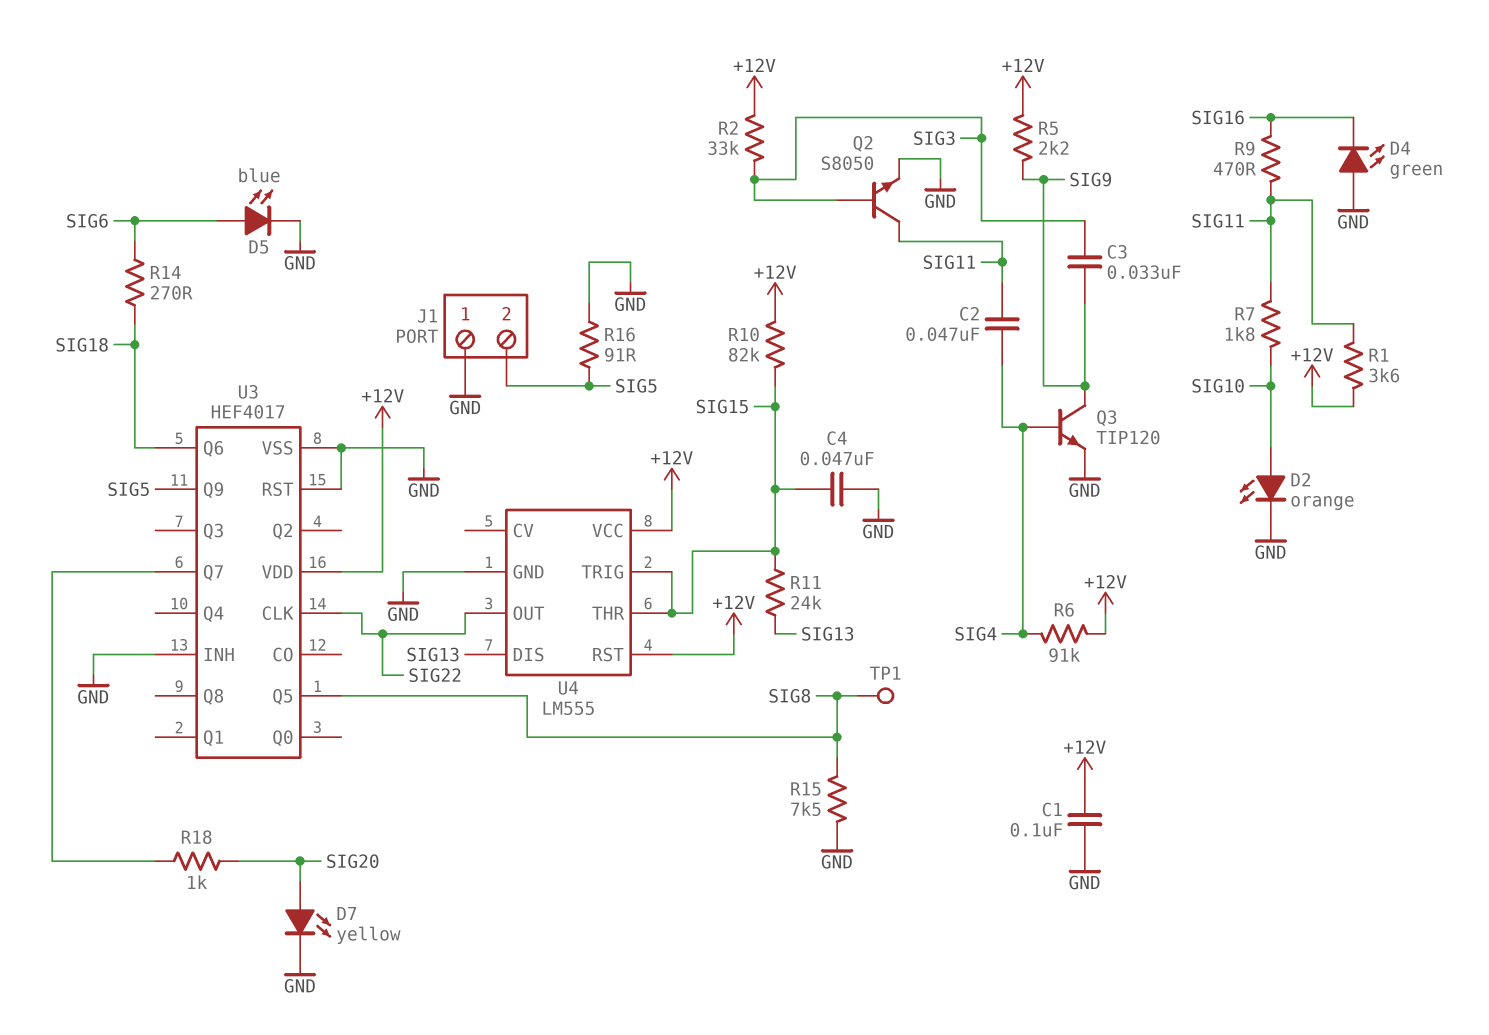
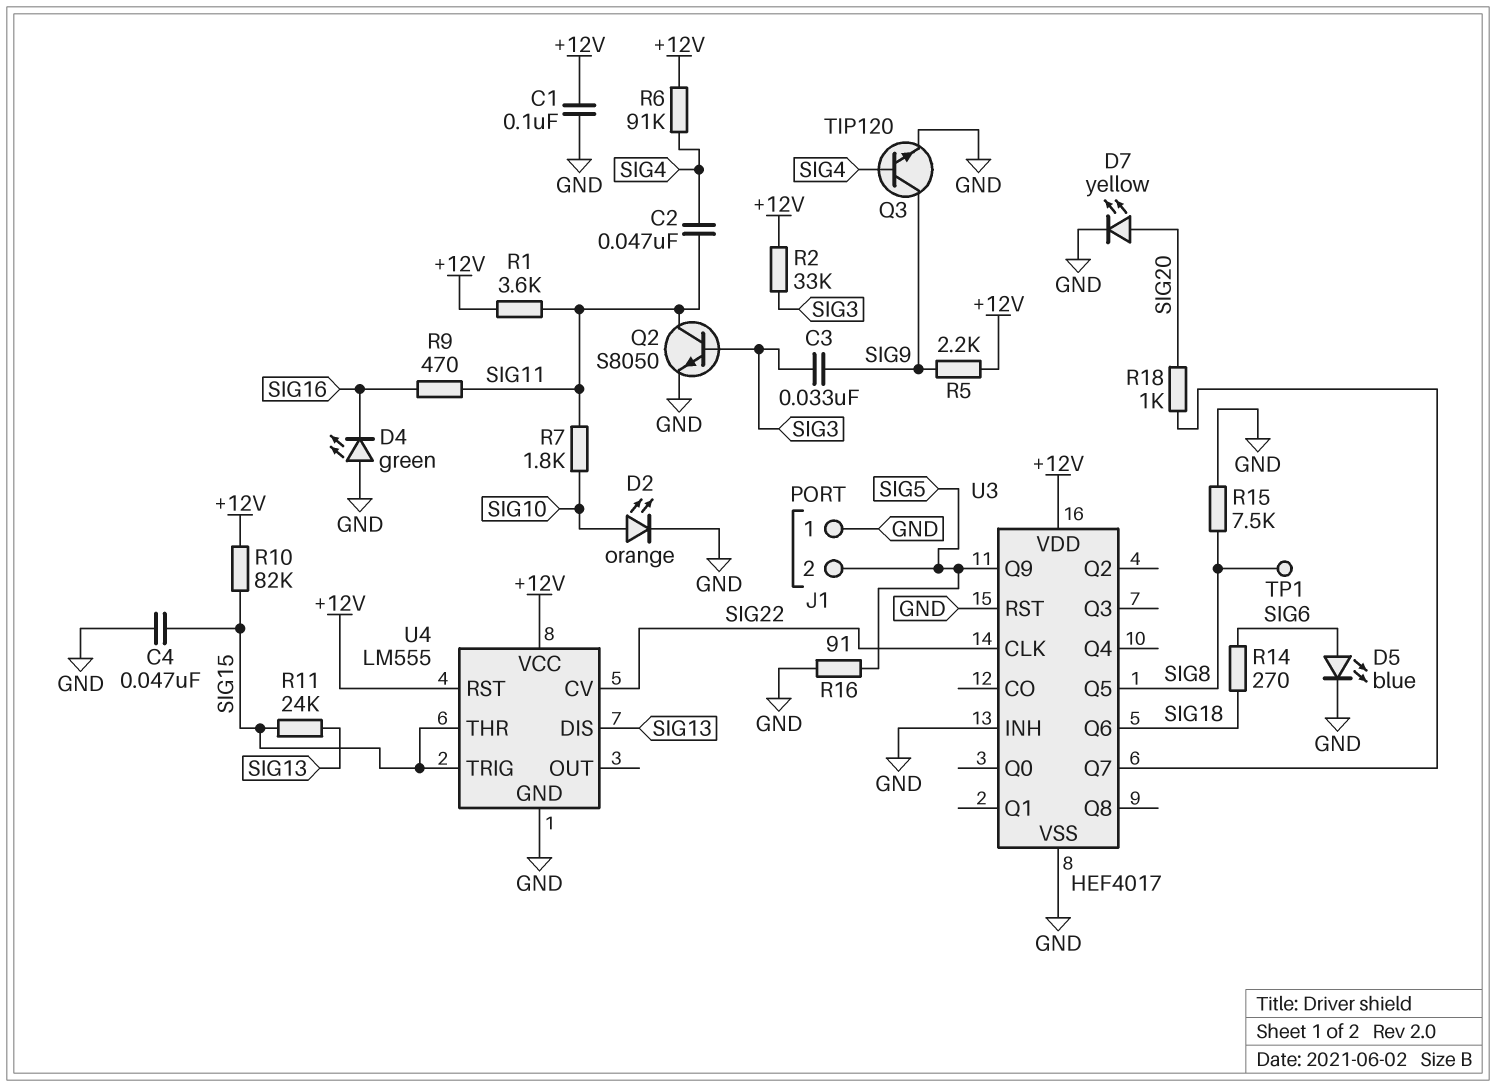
U4 pin CV: none -> SIG22
U4 pin OUT: SIG22 -> none

